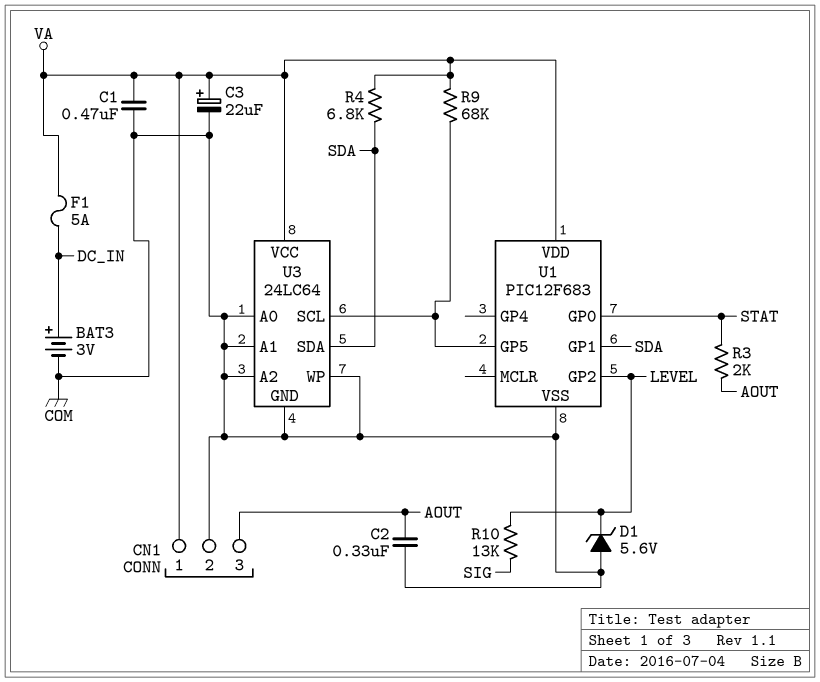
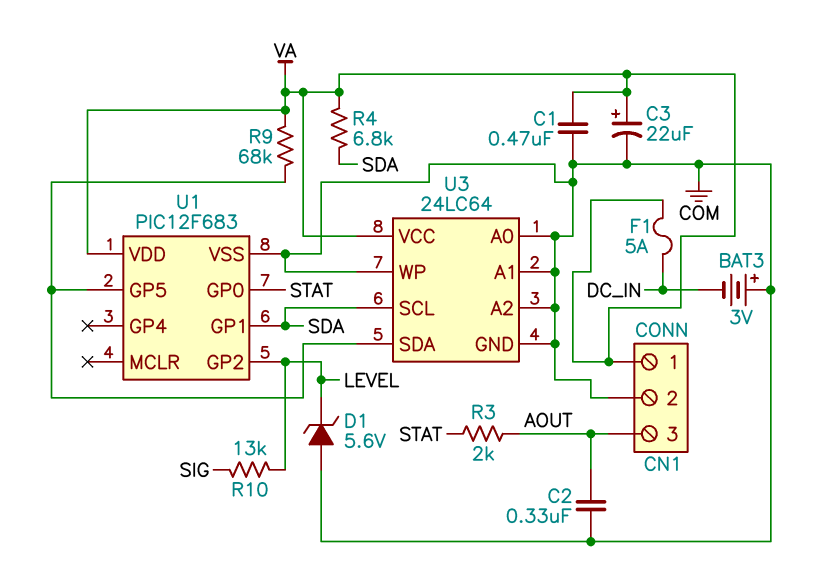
BAT3: 3V (plus DC_IN, minus COM) -> 3V (plus COM, minus DC_IN)
U3 pin SCL: U1/GP5 -> SDA
U3 pin SDA: SDA -> U1/GP5

